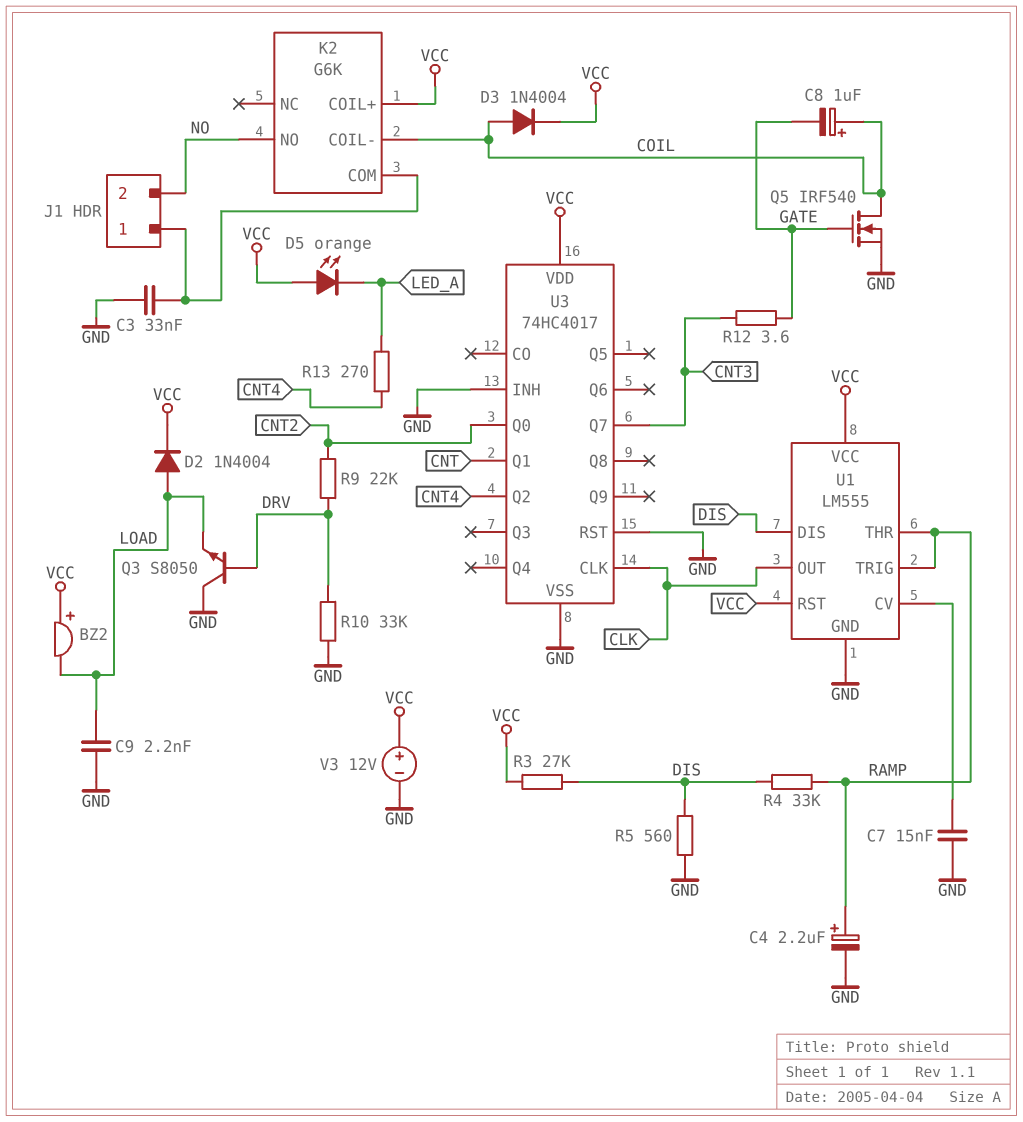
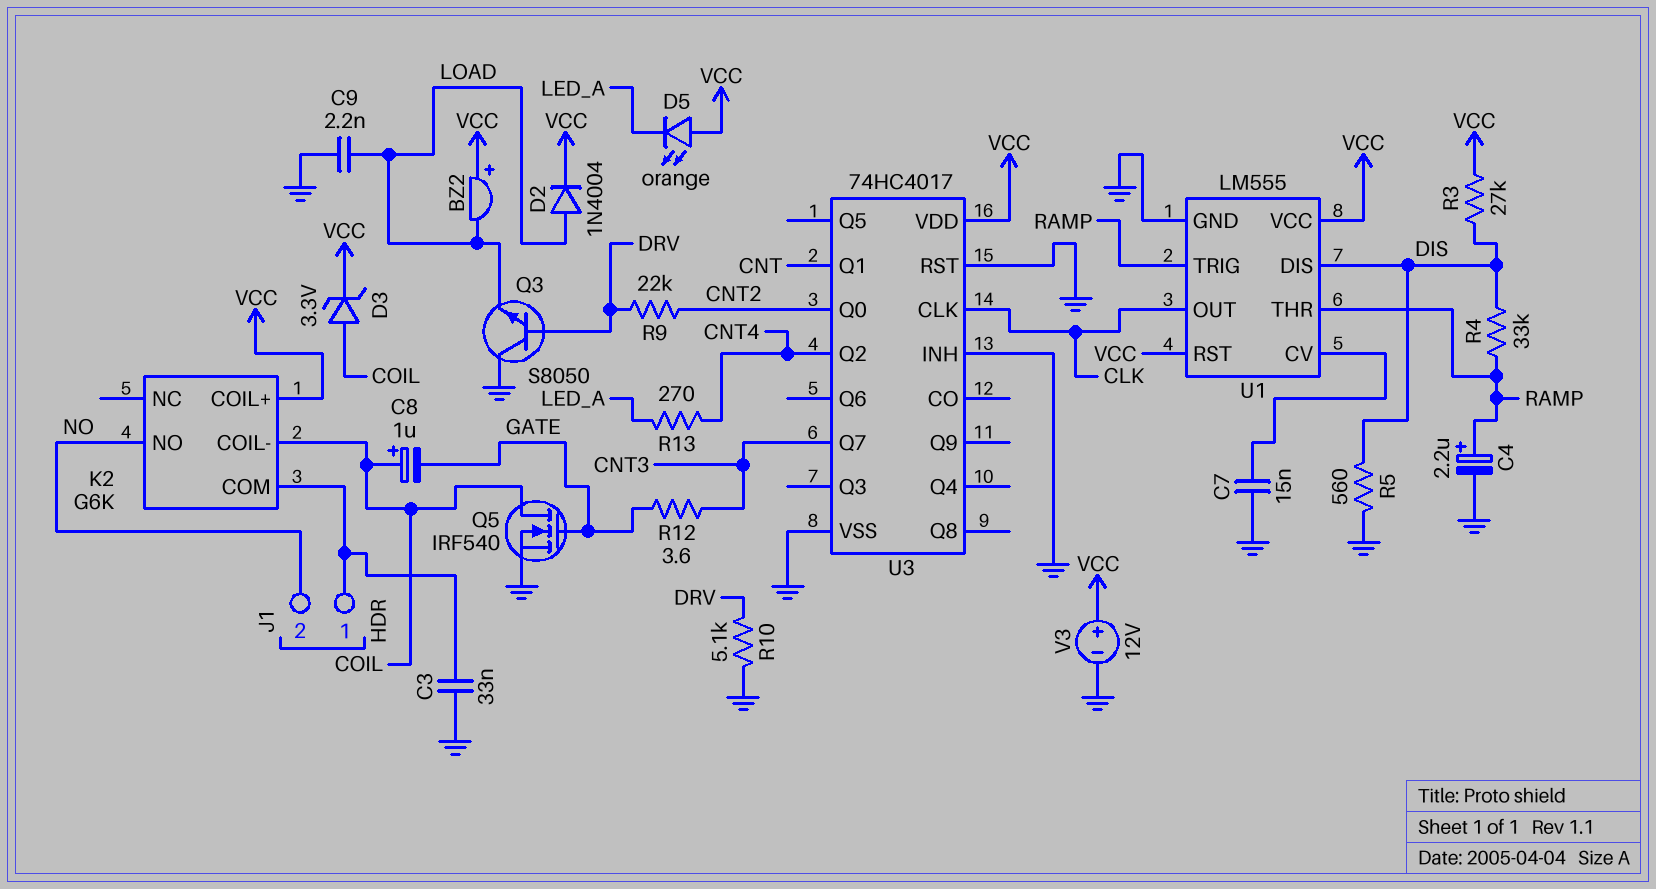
D3: diode 1N4004 (A COIL, K VCC) -> zener 3.3V (A COIL, K VCC)
R10: 33k (DRV, GND) -> 5.1k (DRV, GND)

